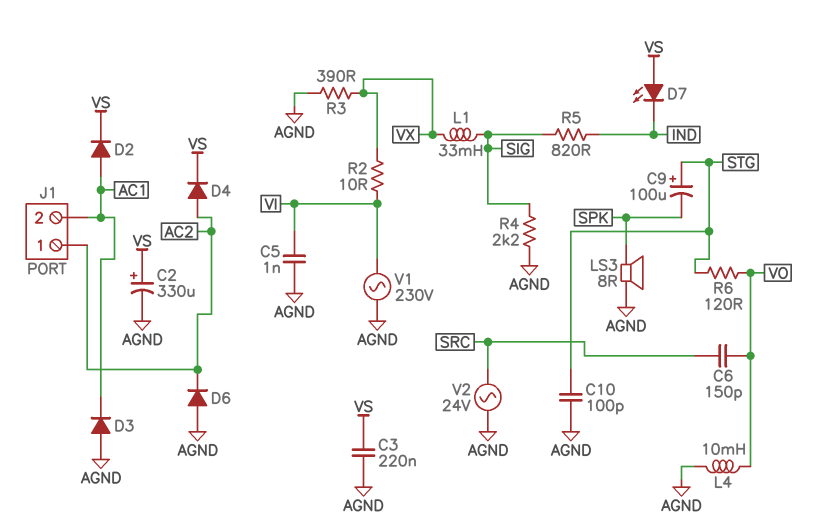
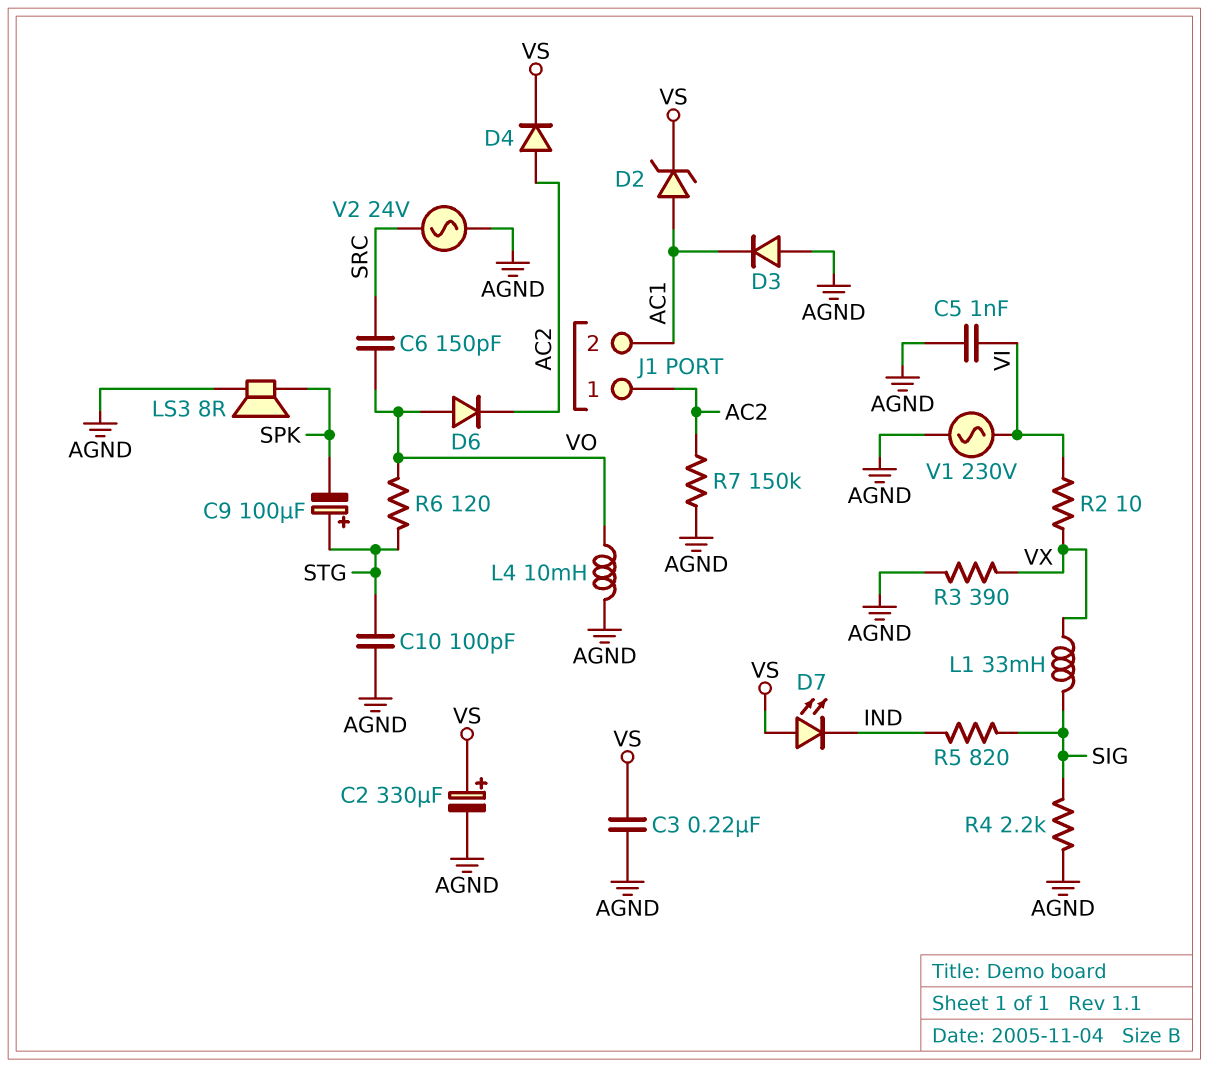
D2: diode (A AC1, K VS) -> zener (A AC1, K VS)
D6: diode (A AGND, K AC2) -> diode (A VO, K AC2)
R7: none -> 150k (AC2, AGND)

